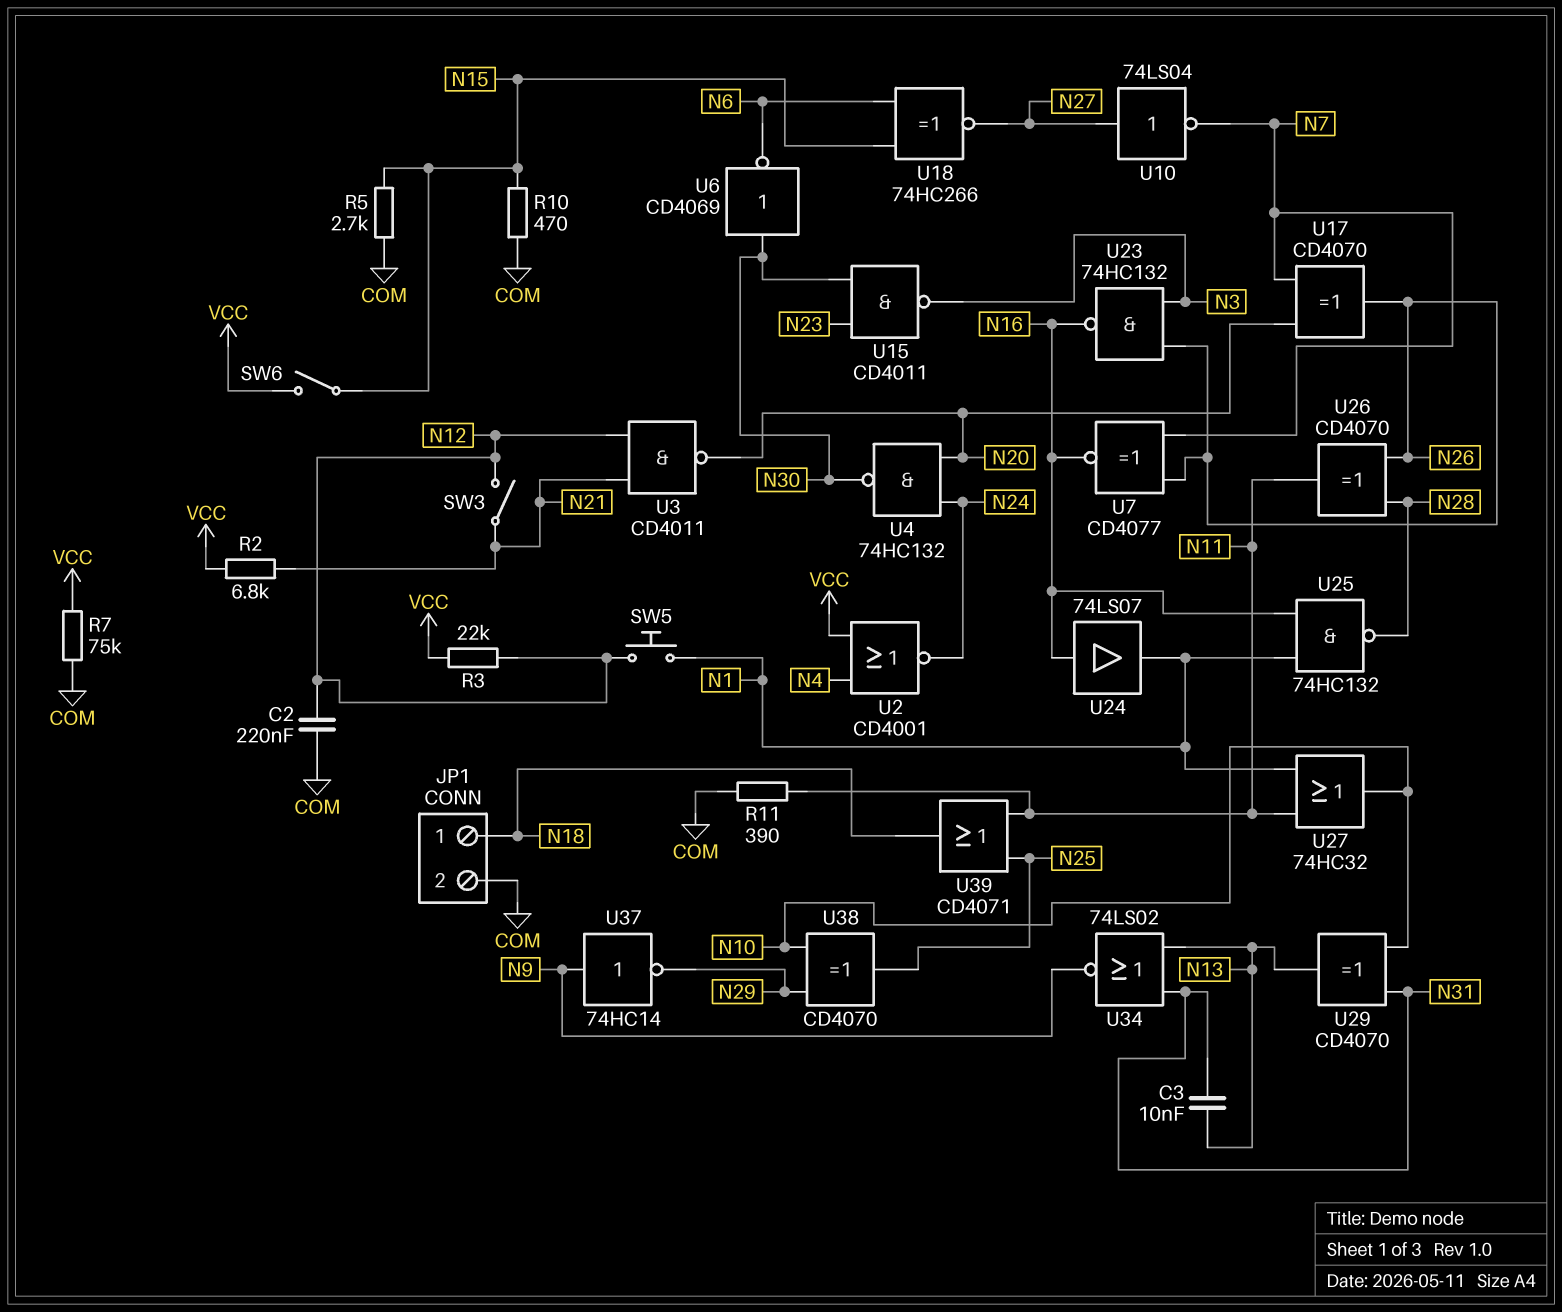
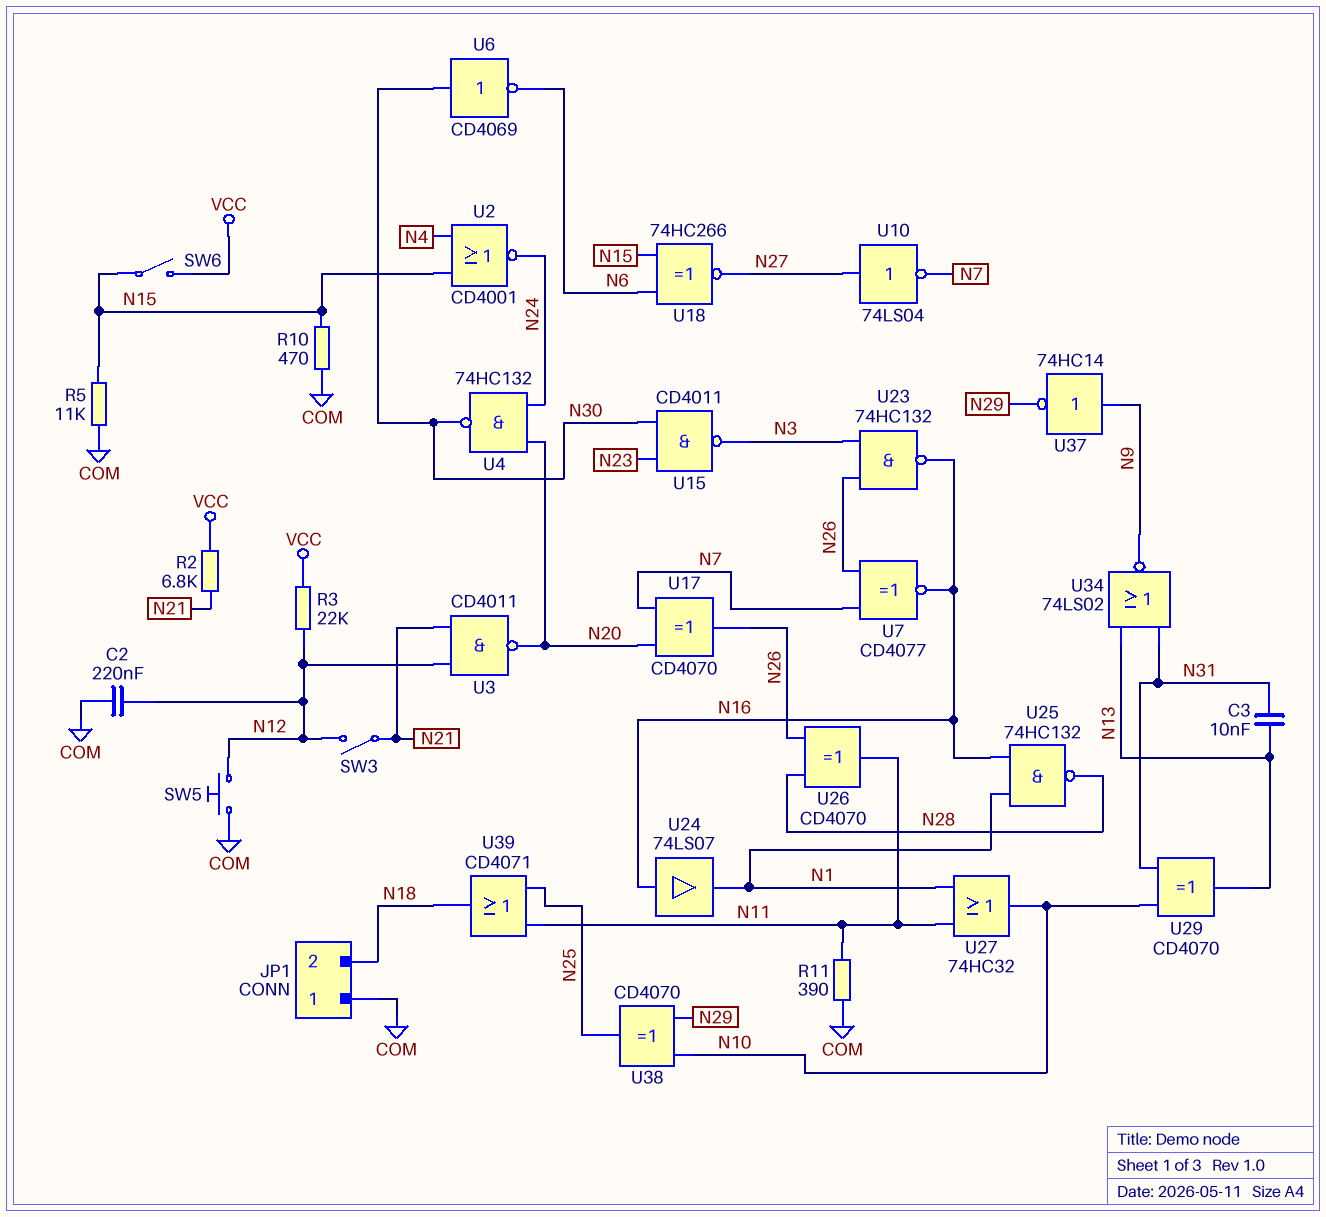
JP1 pin 1: N18 -> COM
JP1 pin 2: COM -> N18
R5: 2.7k (COM, N15) -> 11k (COM, N15)
R7: 75k (COM, VCC) -> none
SW5: button (N1, N12) -> button (COM, N12)
U2: NOR CD4001 (in N4, in VCC, out N24) -> NOR CD4001 (in N4, in N15, out N24)

